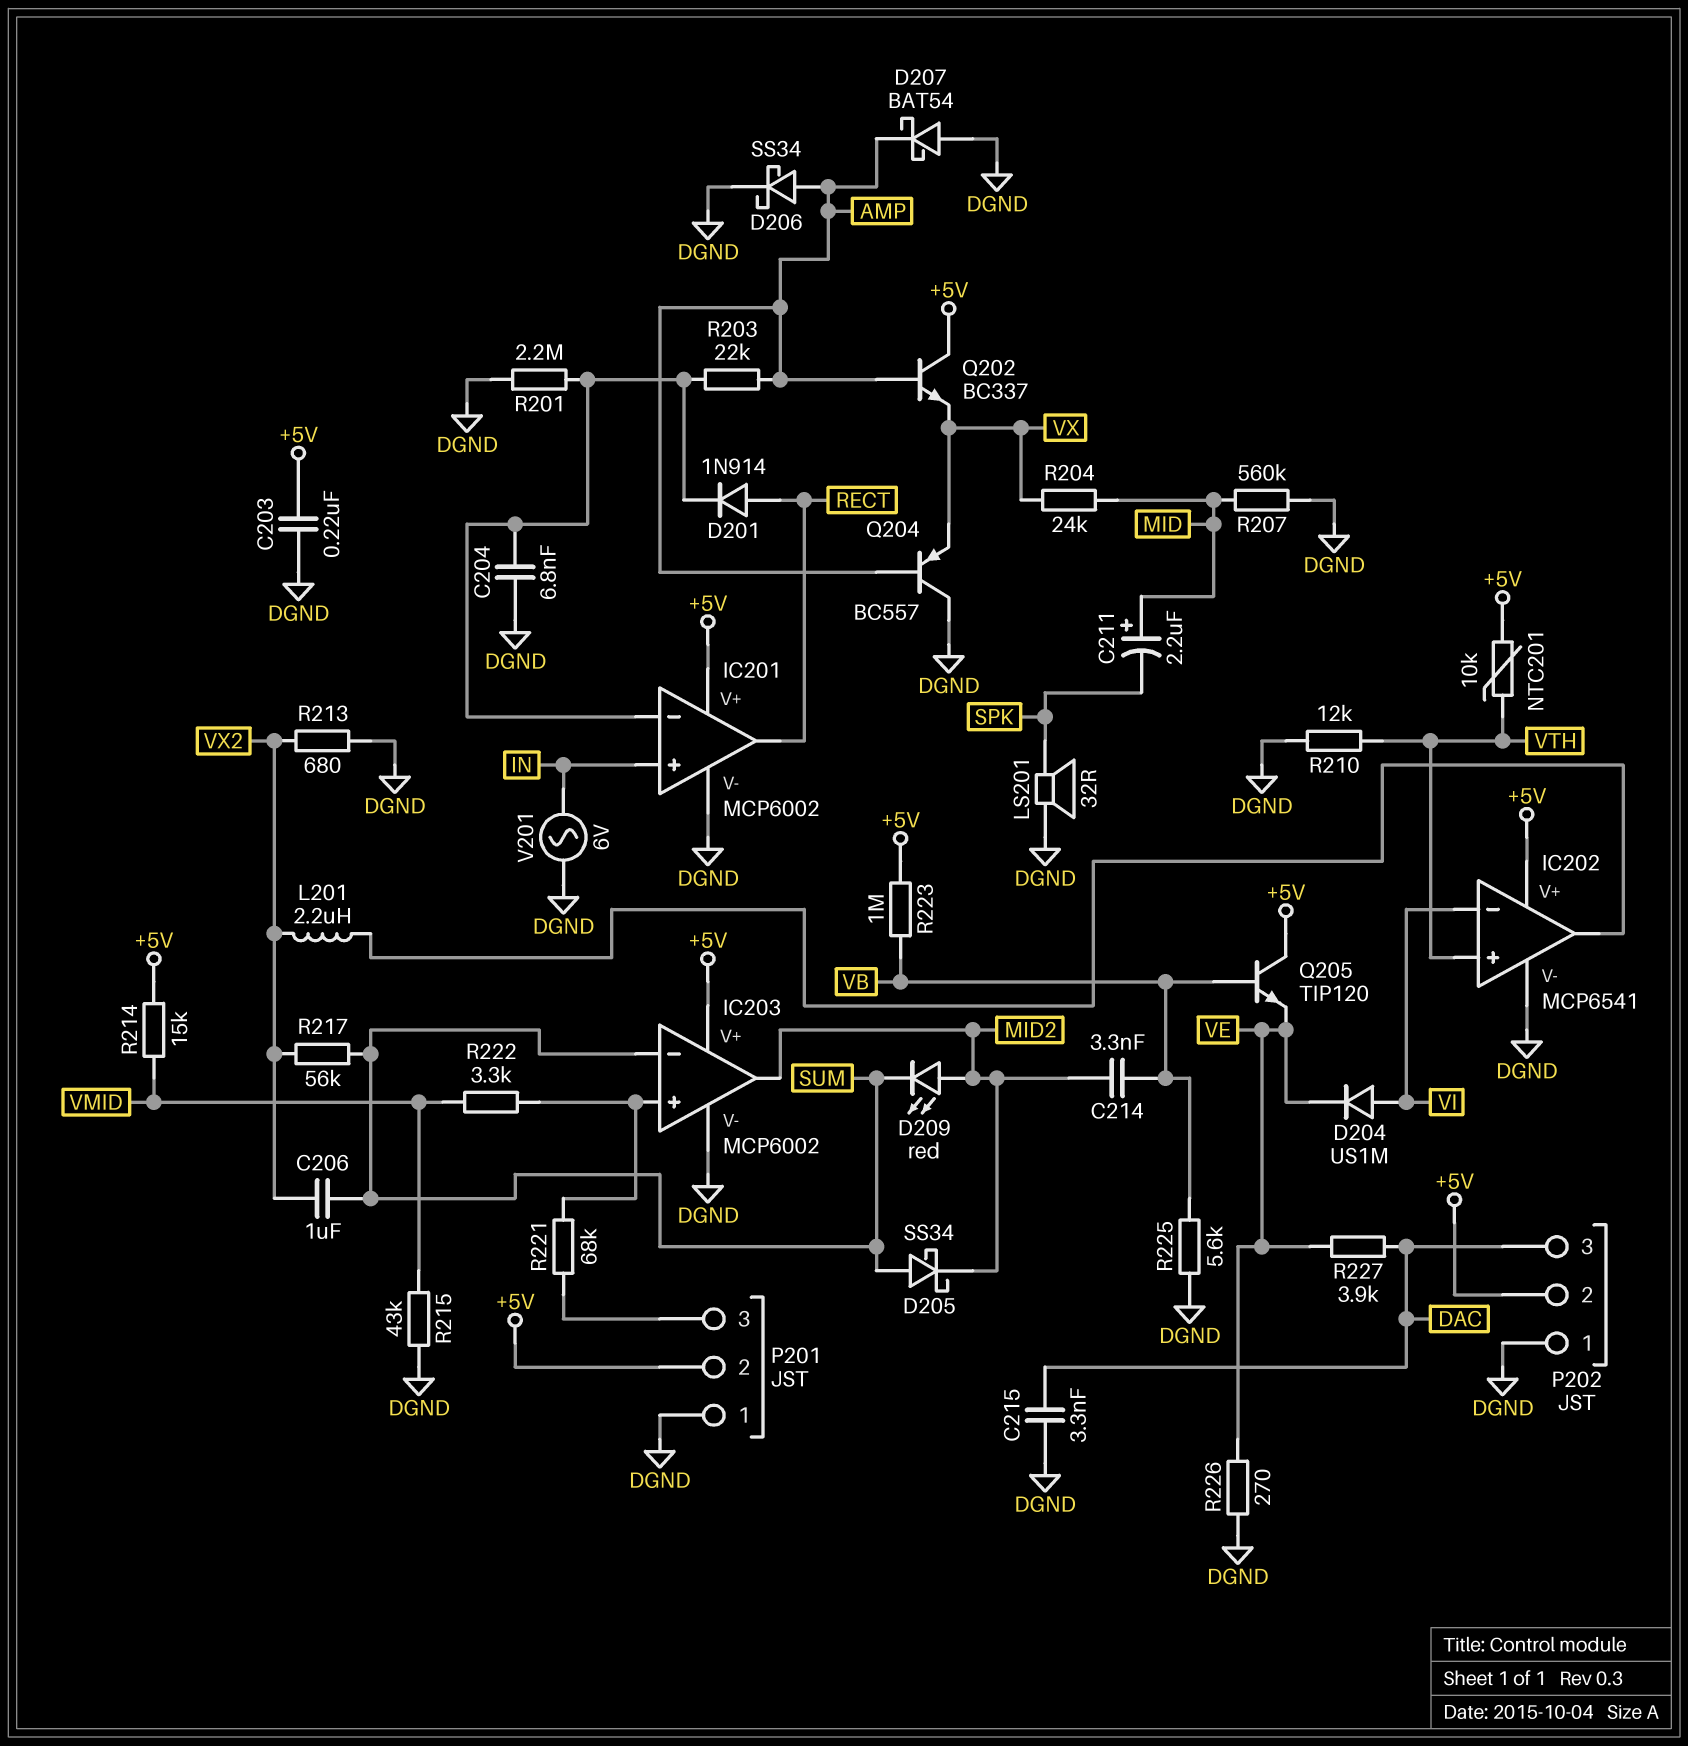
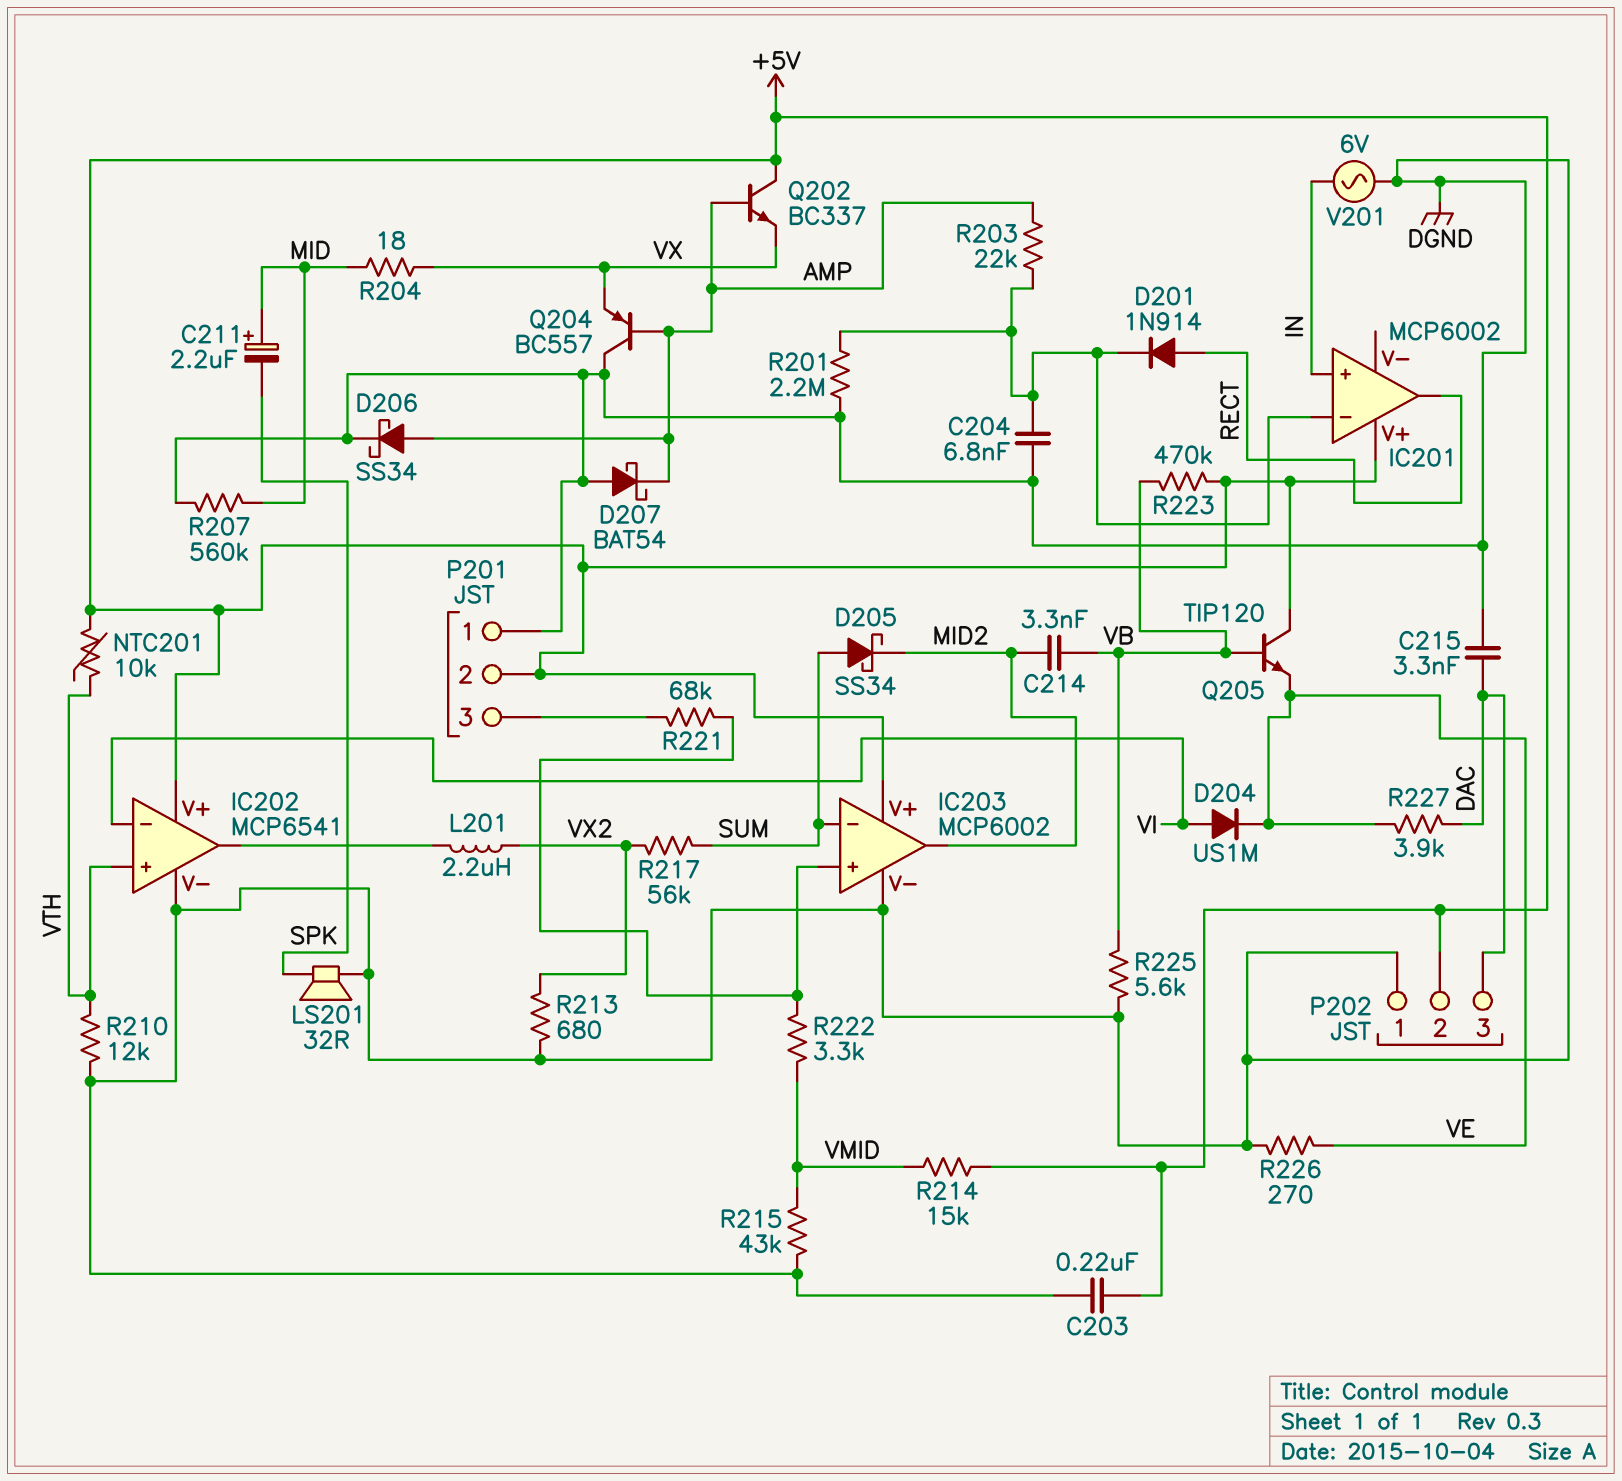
C206: 1uF (SUM, VX2) -> none
D209: LED red (A MID2, K SUM) -> none
IC201 pin V-: DGND -> none
R204: 24k (MID, VX) -> 18 (MID, VX)
R223: 1M (+5V, VB) -> 470k (+5V, VB)

